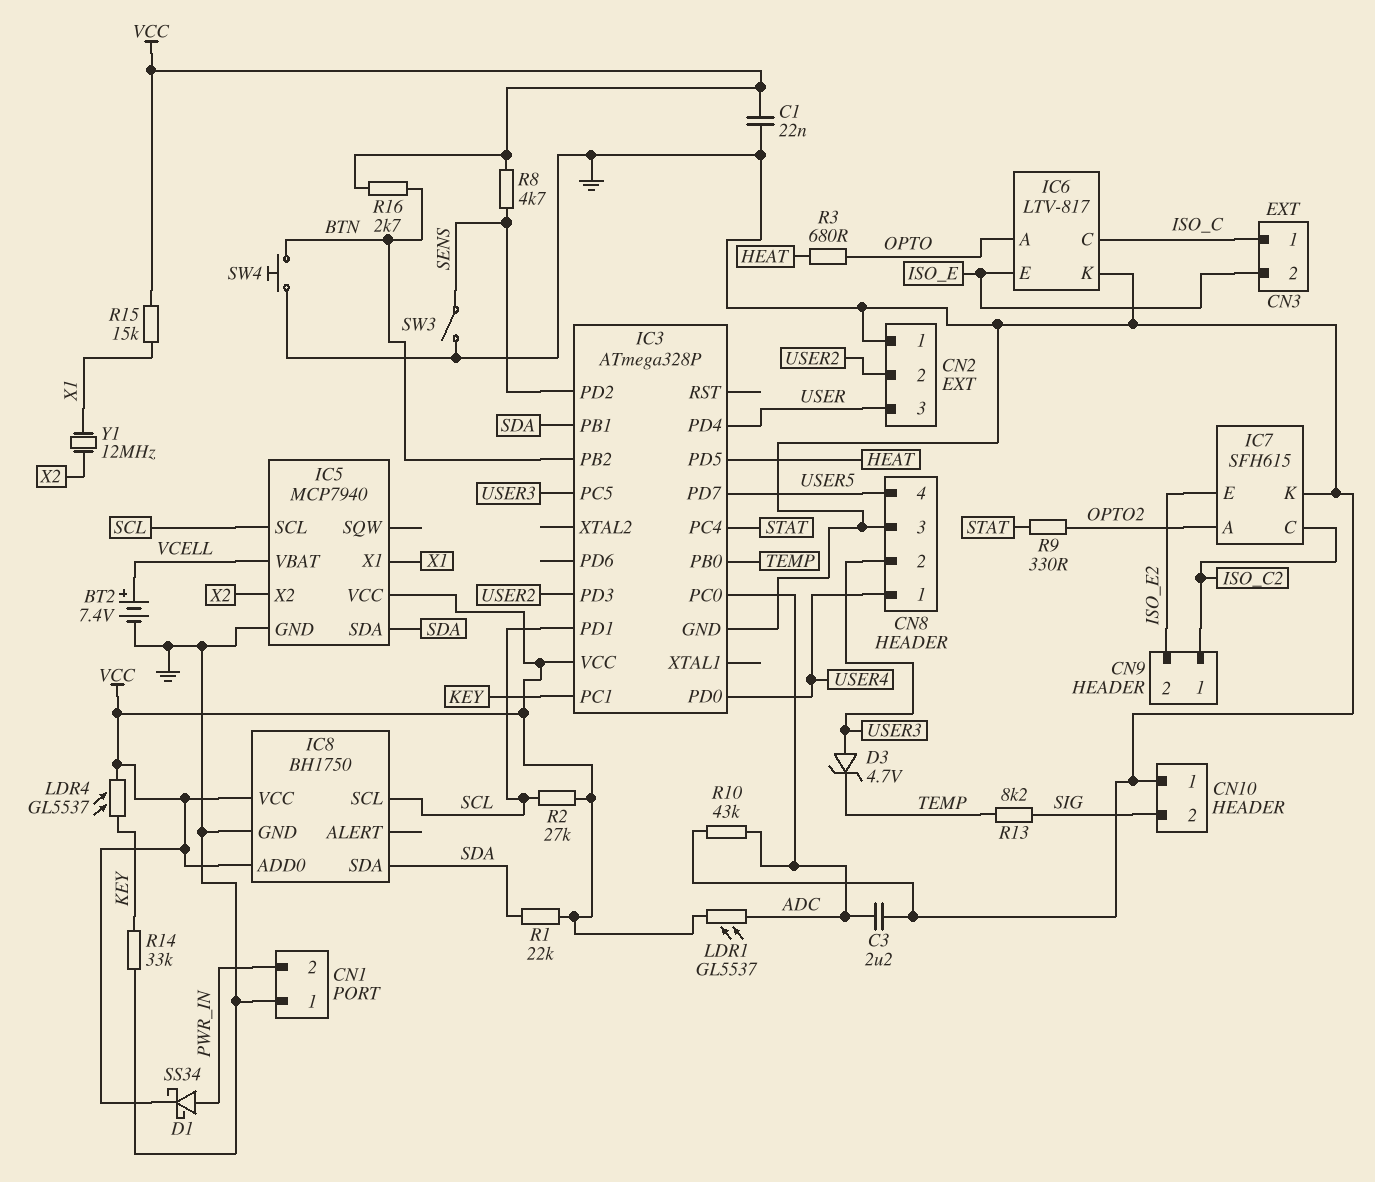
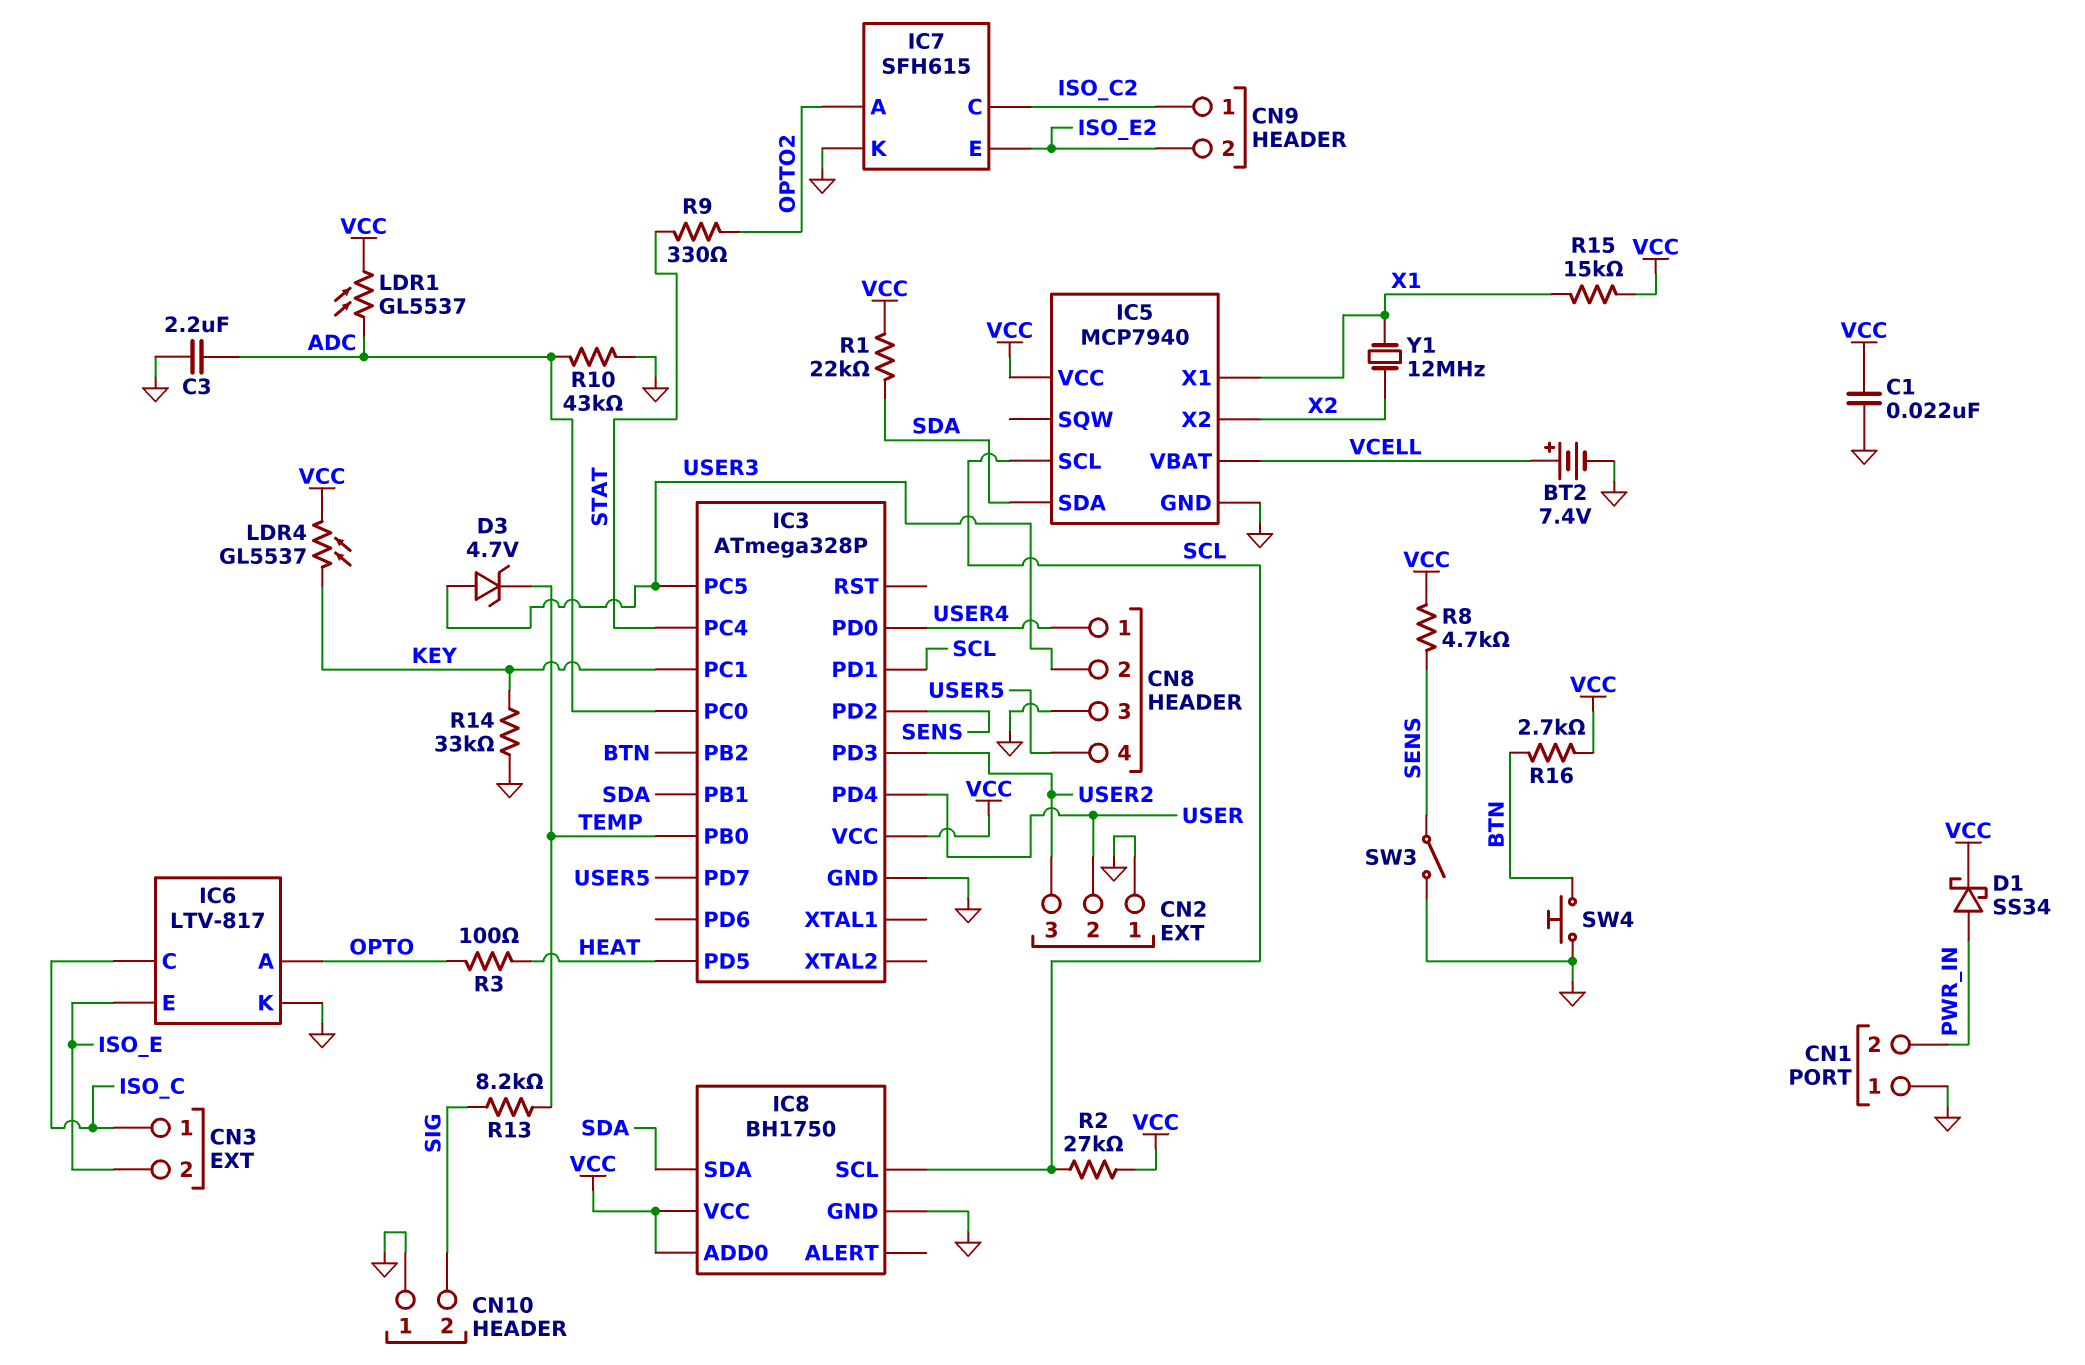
CN2 pin 2: USER2 -> USER
CN2 pin 3: USER -> USER2
R3: 680 (HEAT, OPTO) -> 100 (HEAT, OPTO)

